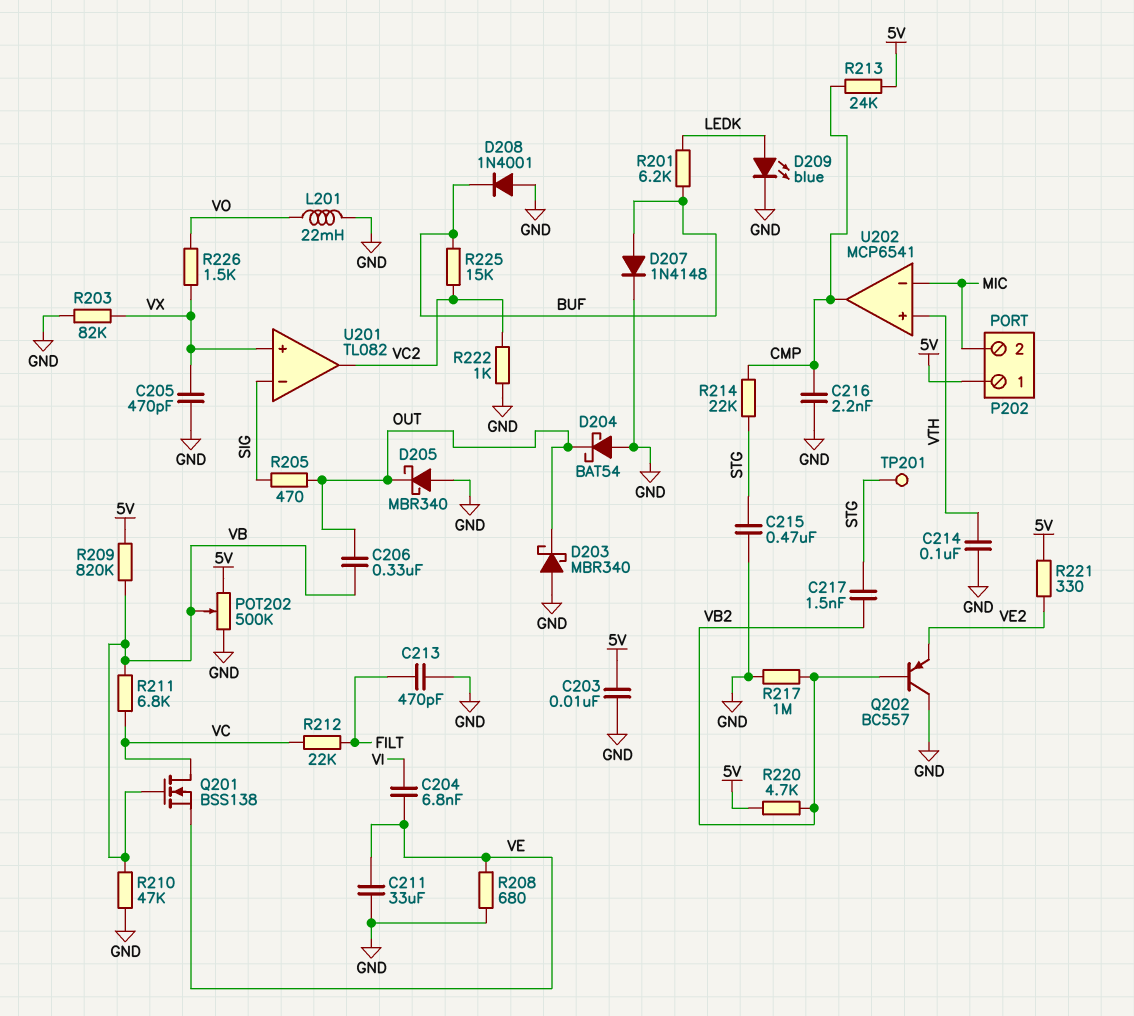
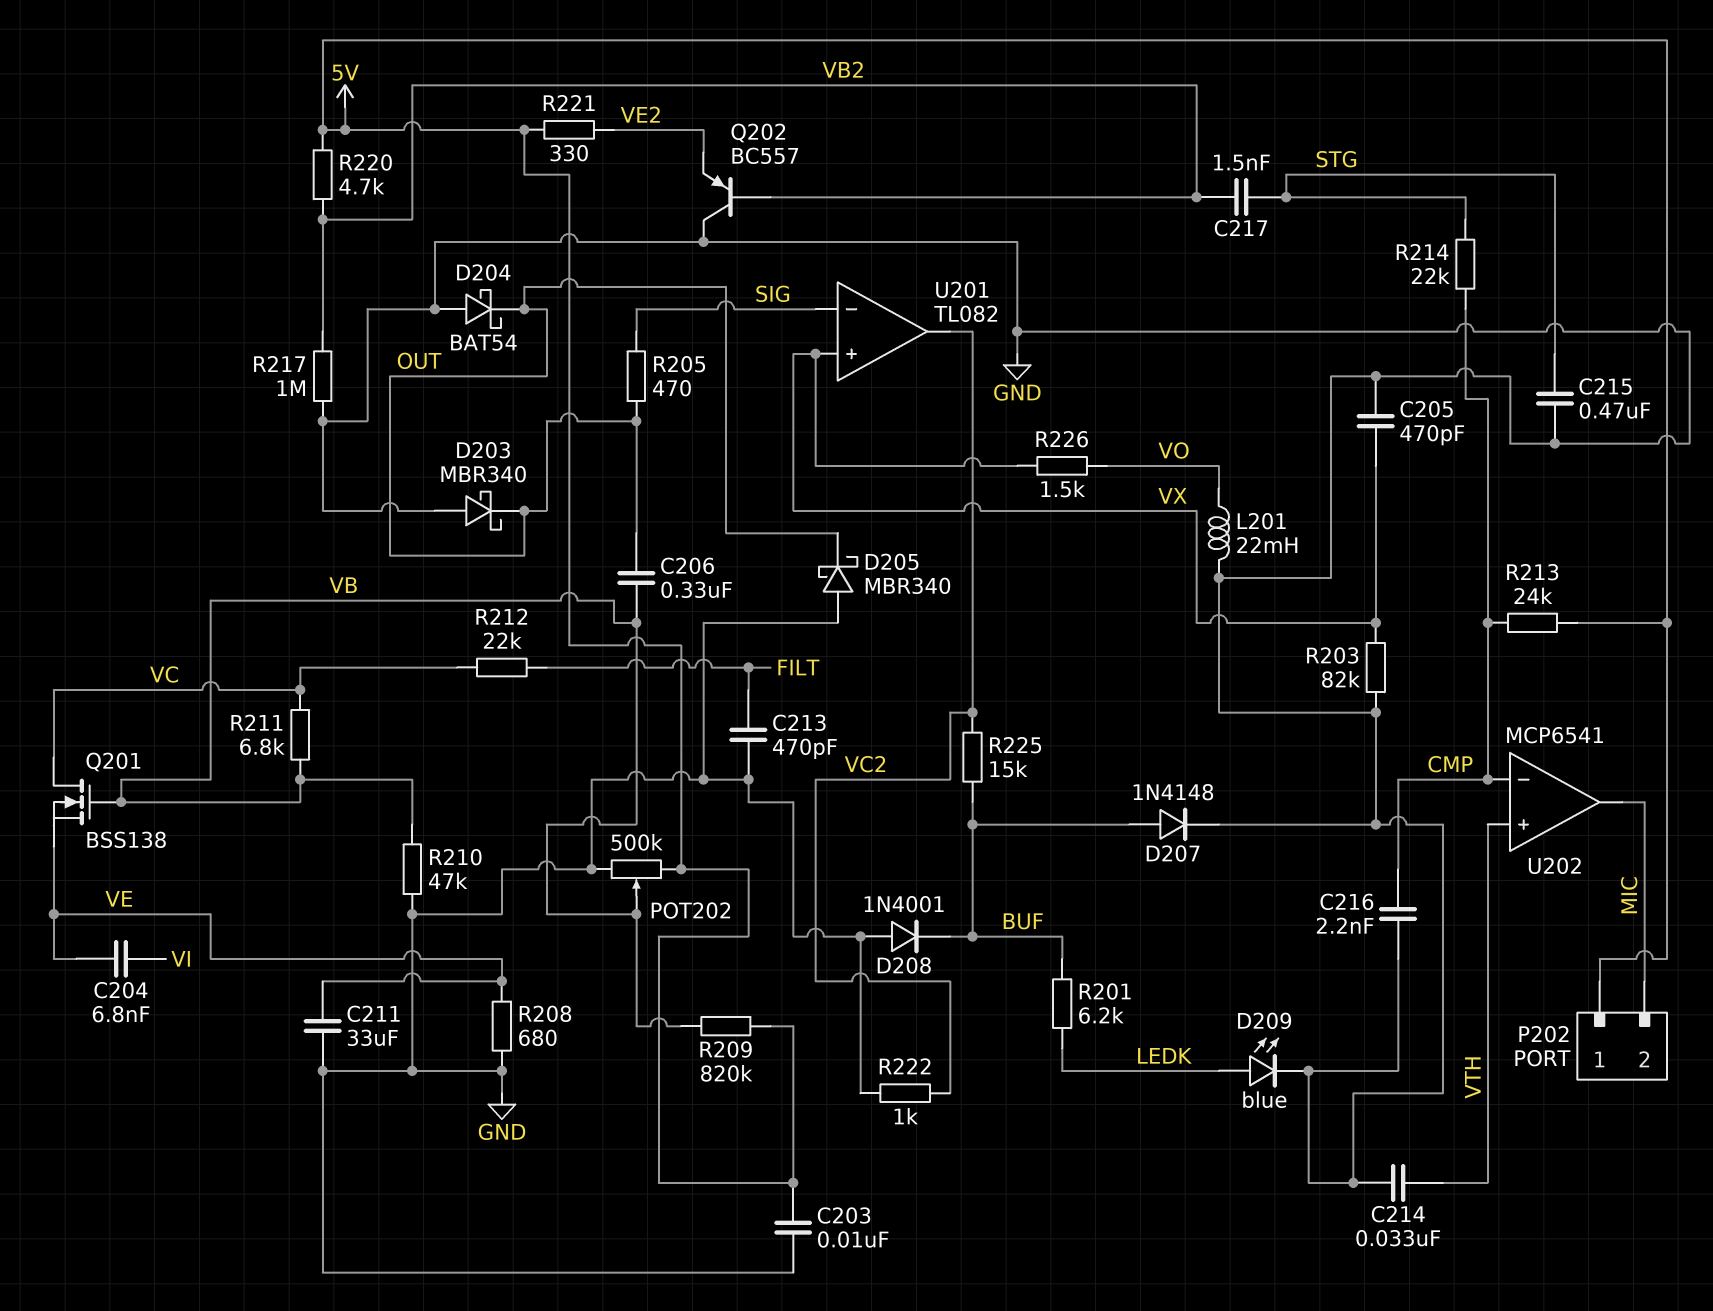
C214: 100nF (GND, VTH) -> 33nF (GND, VTH)
TP201: test point (STG) -> none
U202 pin in-: MIC -> CMP
U202 pin out: CMP -> MIC

